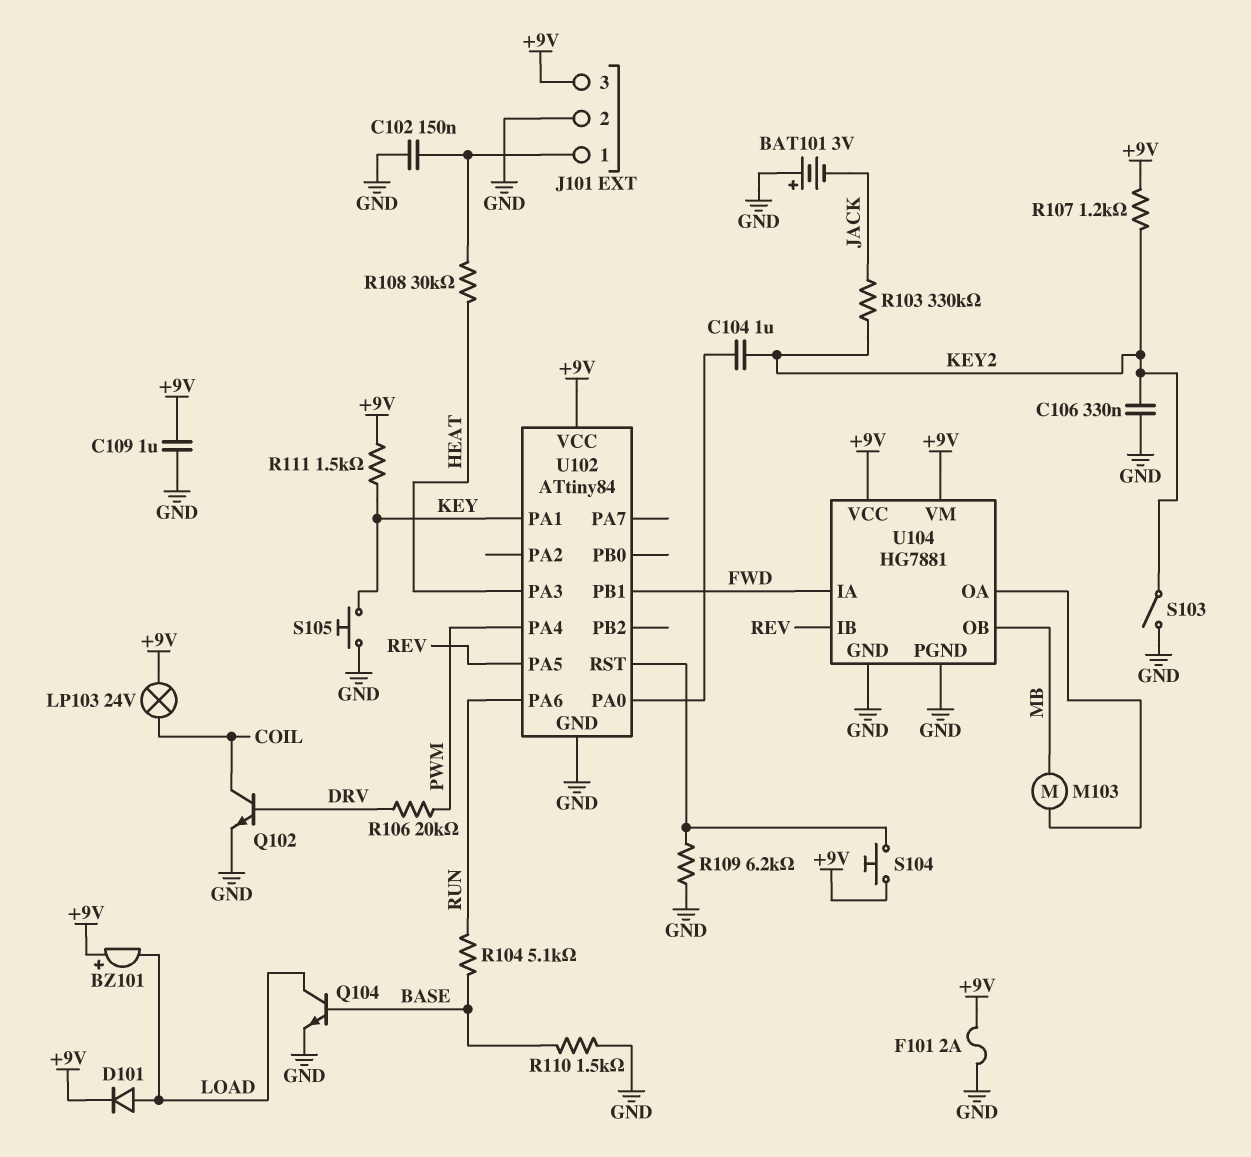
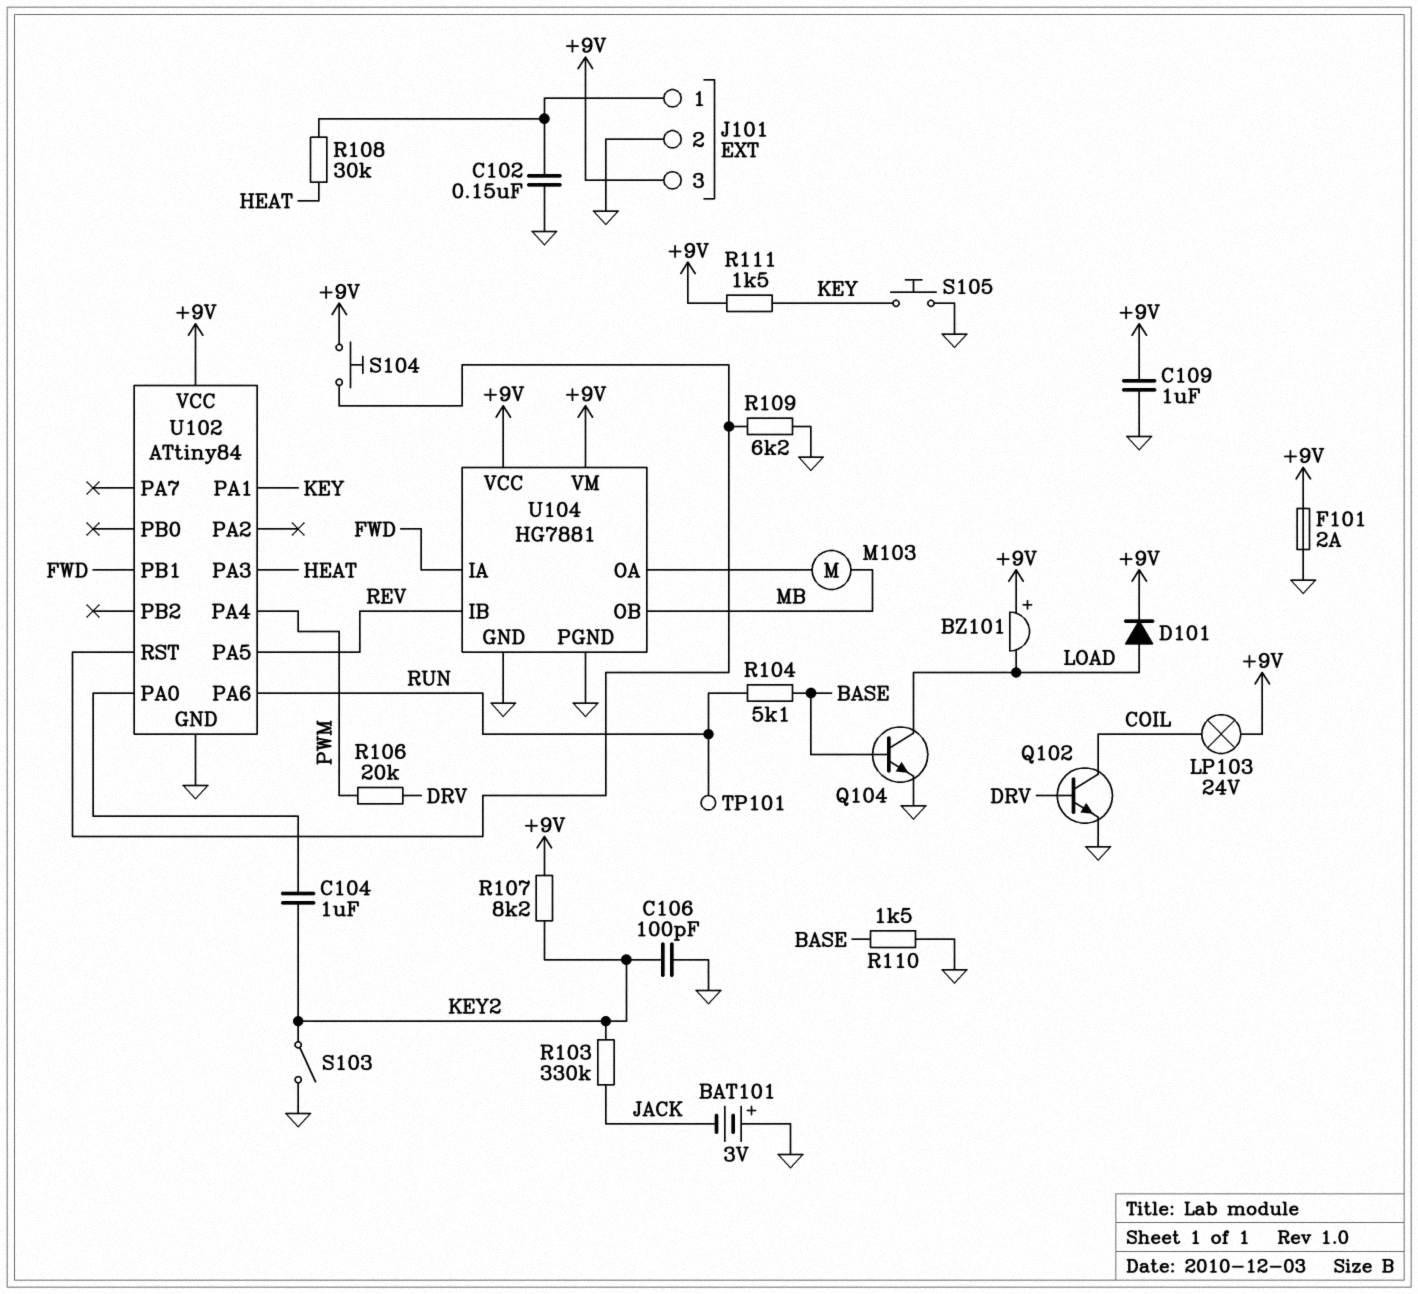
C106: 330nF (GND, KEY2) -> 100pF (GND, KEY2)
R107: 1.2k (+9V, KEY2) -> 8.2k (+9V, KEY2)
TP101: none -> test point (RUN)

